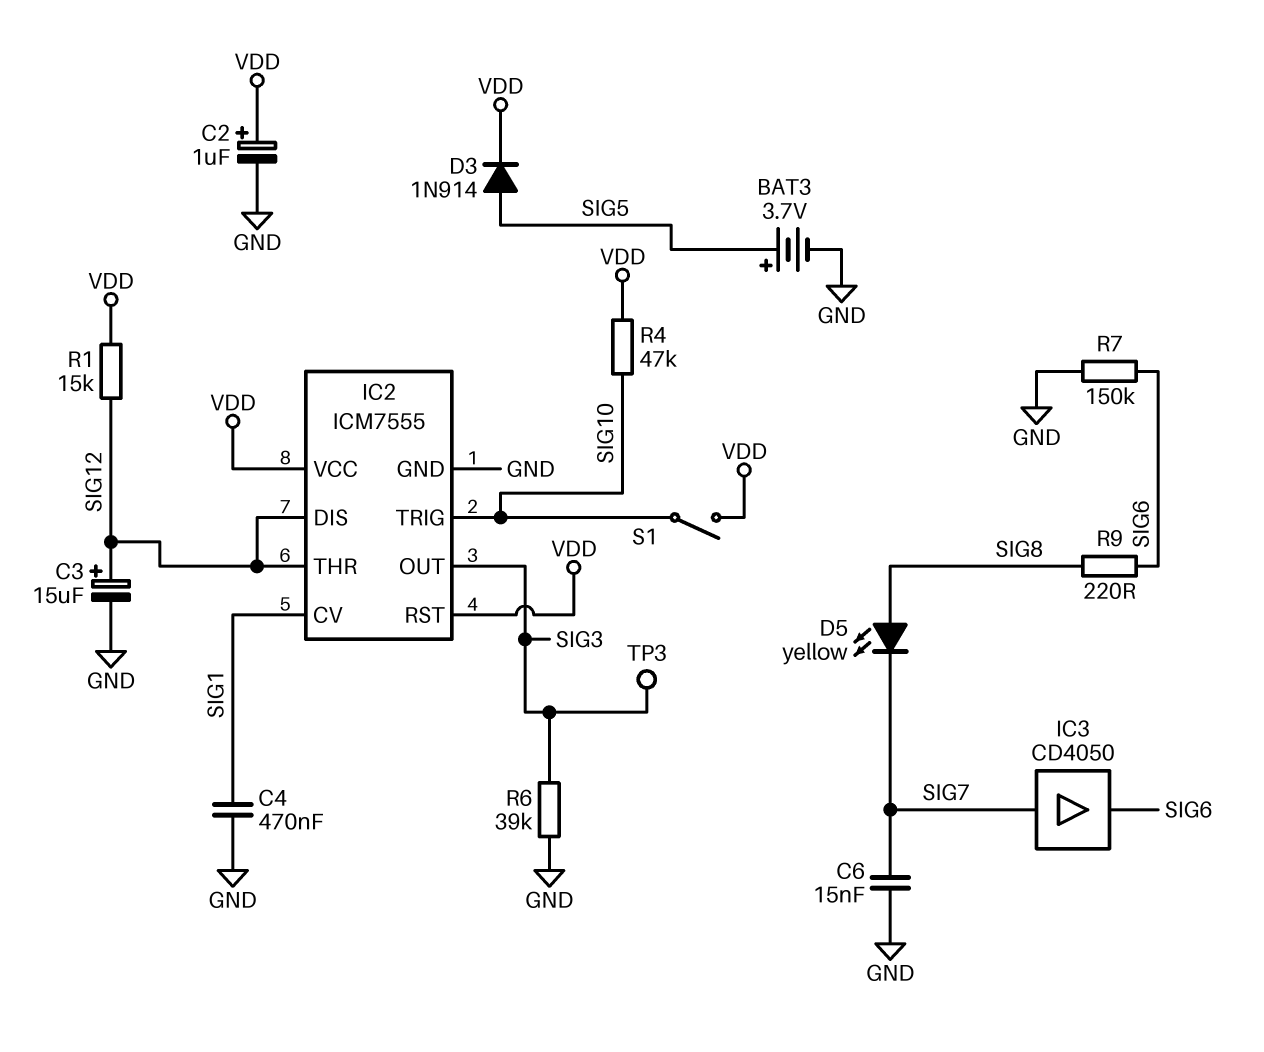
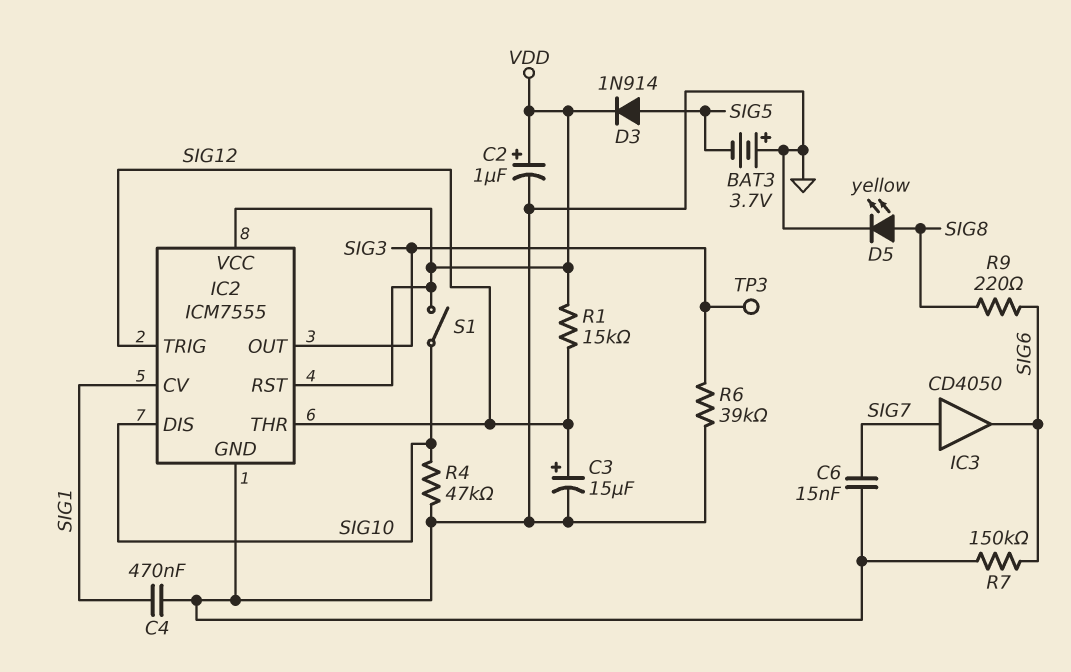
BAT3: 3.7V (plus SIG5, minus GND) -> 3.7V (plus GND, minus SIG5)
D5: LED yellow (A SIG8, K SIG7) -> LED yellow (A SIG8, K GND)
IC2 pin DIS: SIG12 -> SIG10
IC2 pin TRIG: SIG10 -> SIG12
R4: 47k (SIG10, VDD) -> 47k (GND, SIG10)

